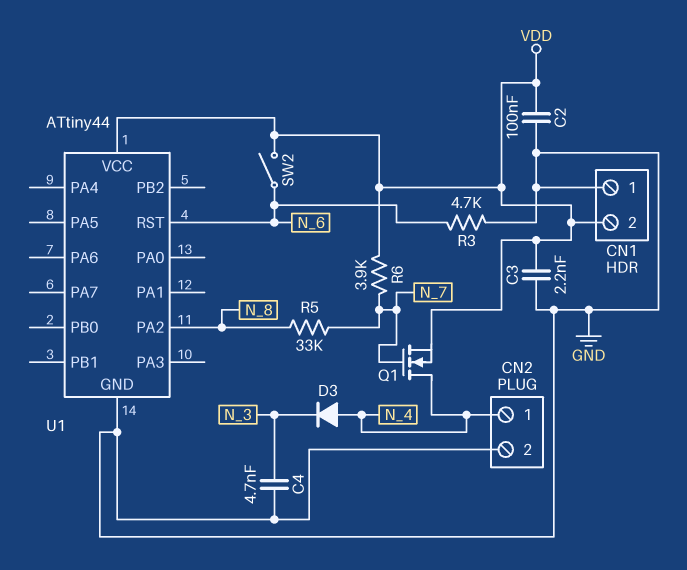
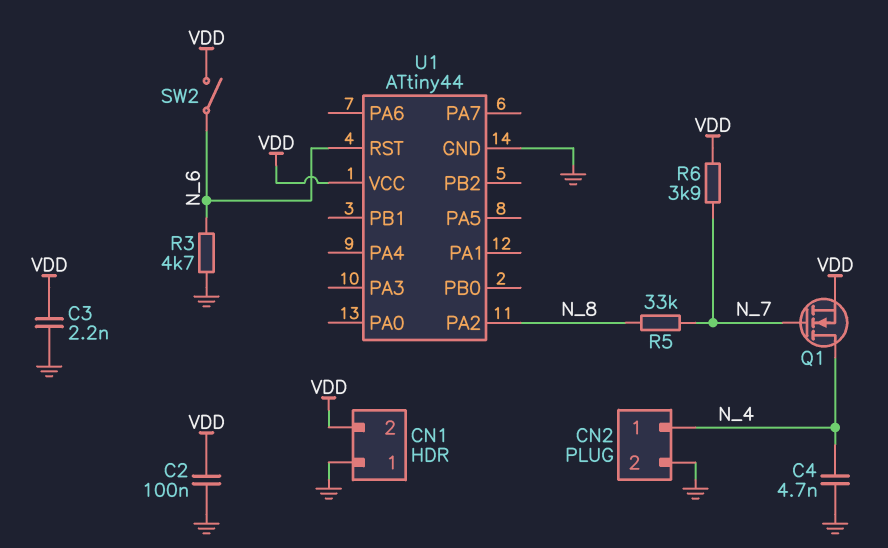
C4: 4.7nF (GND, N_3) -> 4.7nF (GND, N_4)
D3: diode (A N_4, K N_3) -> none

